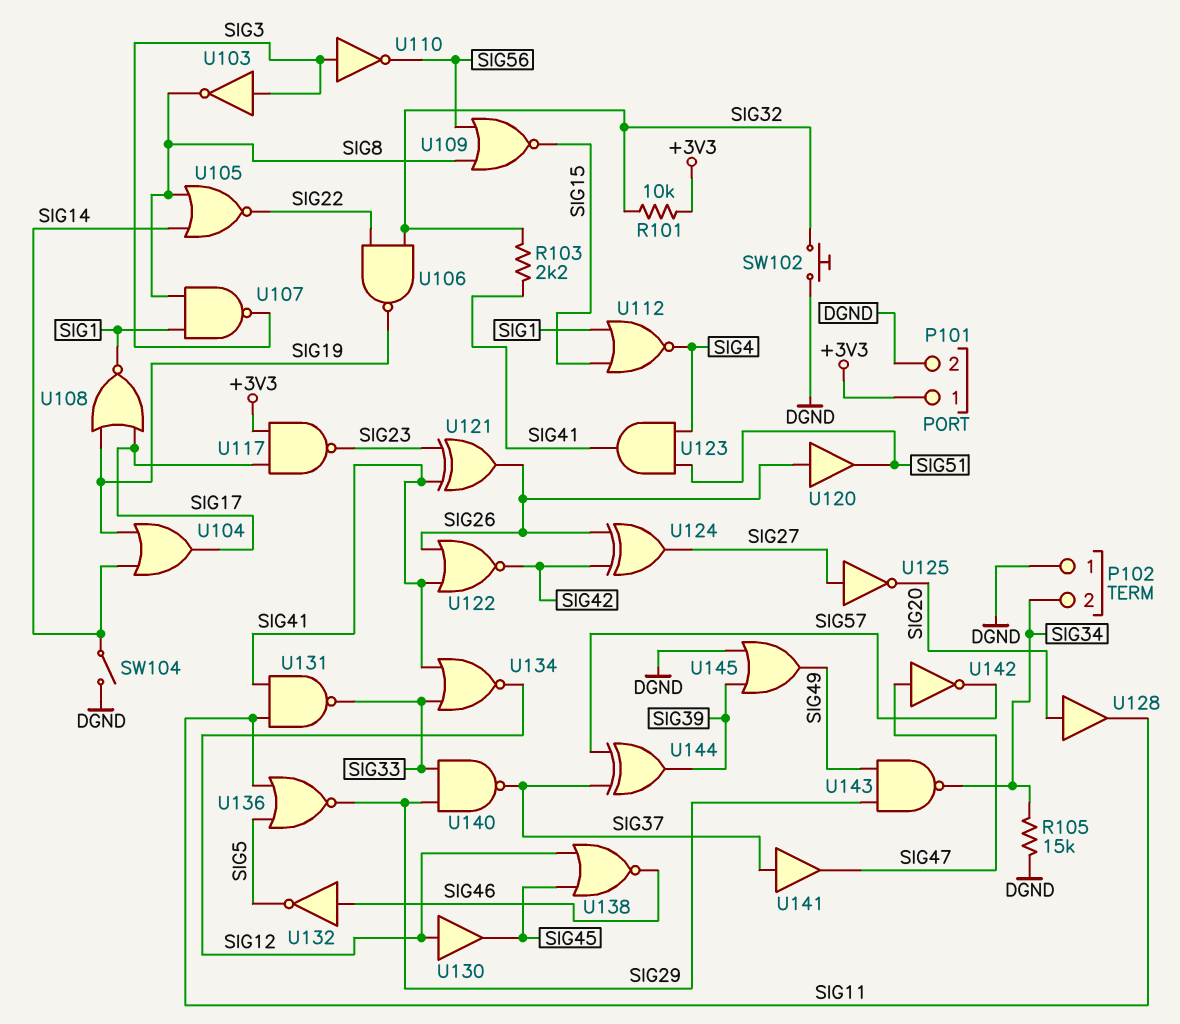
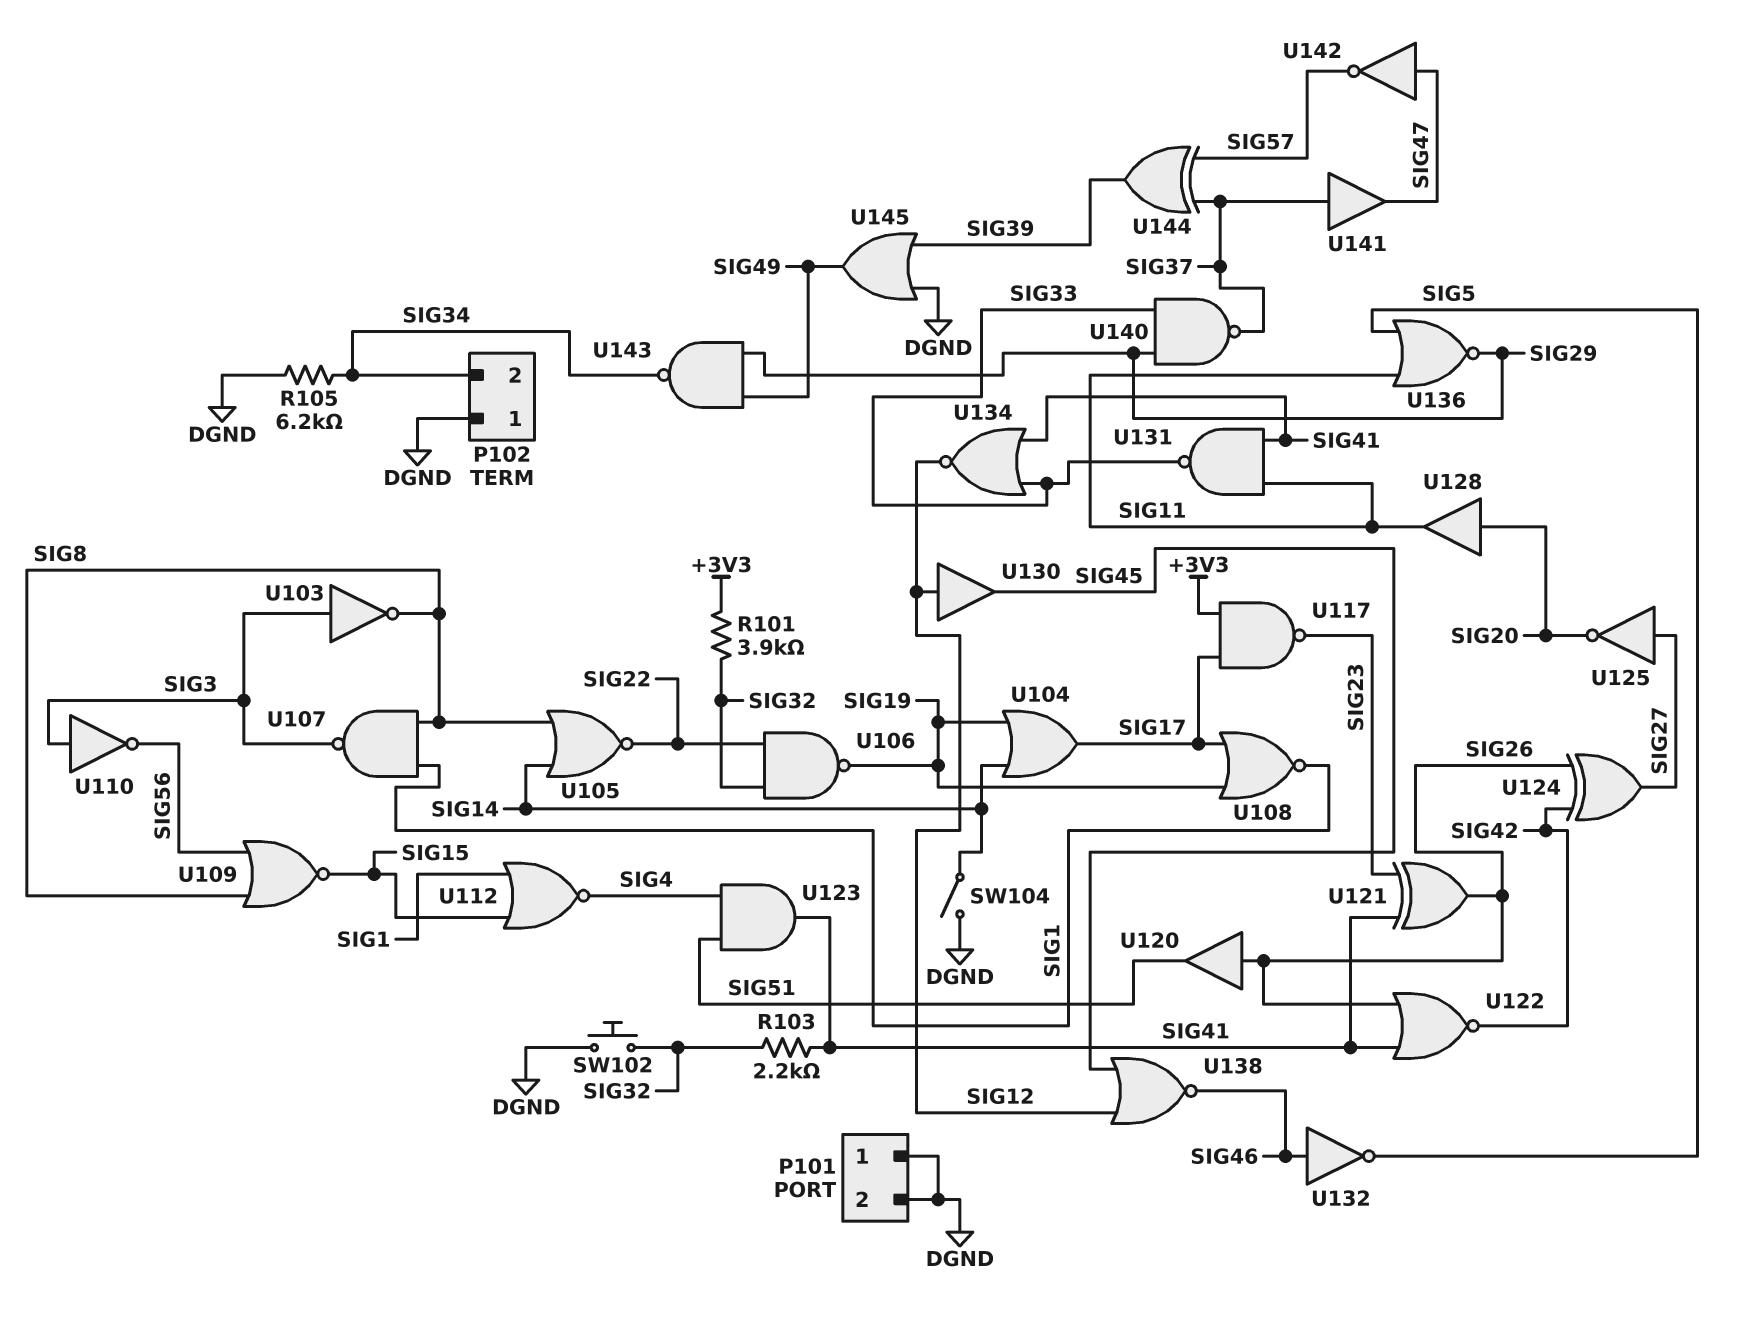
P101 pin 1: +3V3 -> DGND
R101: 10k (+3V3, SIG32) -> 3.9k (+3V3, SIG32)
R105: 15k (DGND, SIG34) -> 6.2k (DGND, SIG34)

